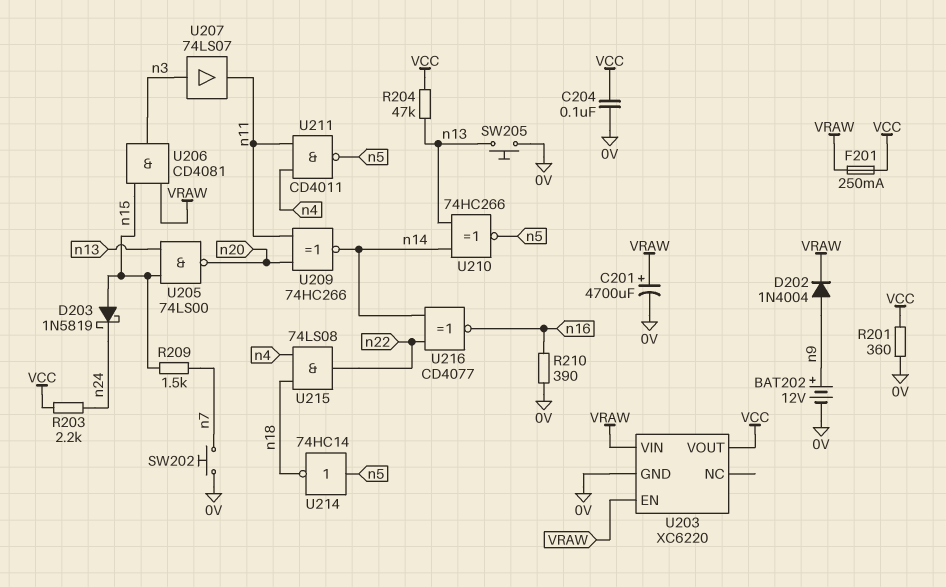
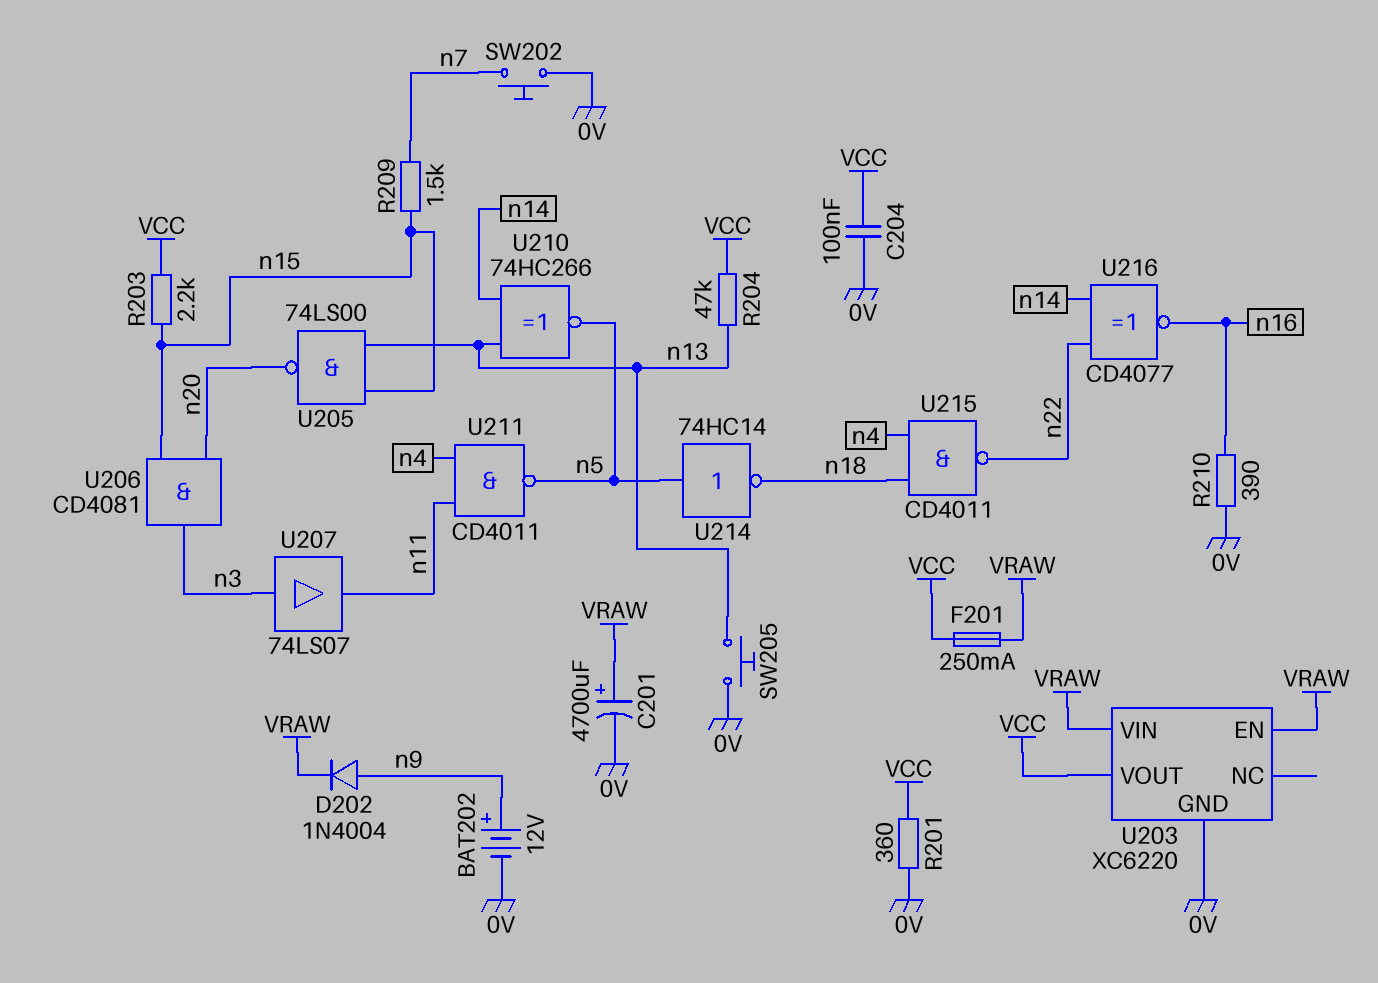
D203: schottky 1N5819 (A n15, K n24) -> none
R203: 2.2k (VCC, n24) -> 2.2k (VCC, n15)
U206: AND CD4081 (in VRAW, in n15, out n3) -> AND CD4081 (in n15, in n20, out n3)
U209: XNOR 74HC266 (in n11, in n20, out n14) -> none
U215: AND 74LS08 (in n4, in n18, out n22) -> NAND CD4011 (in n4, in n18, out n22)

